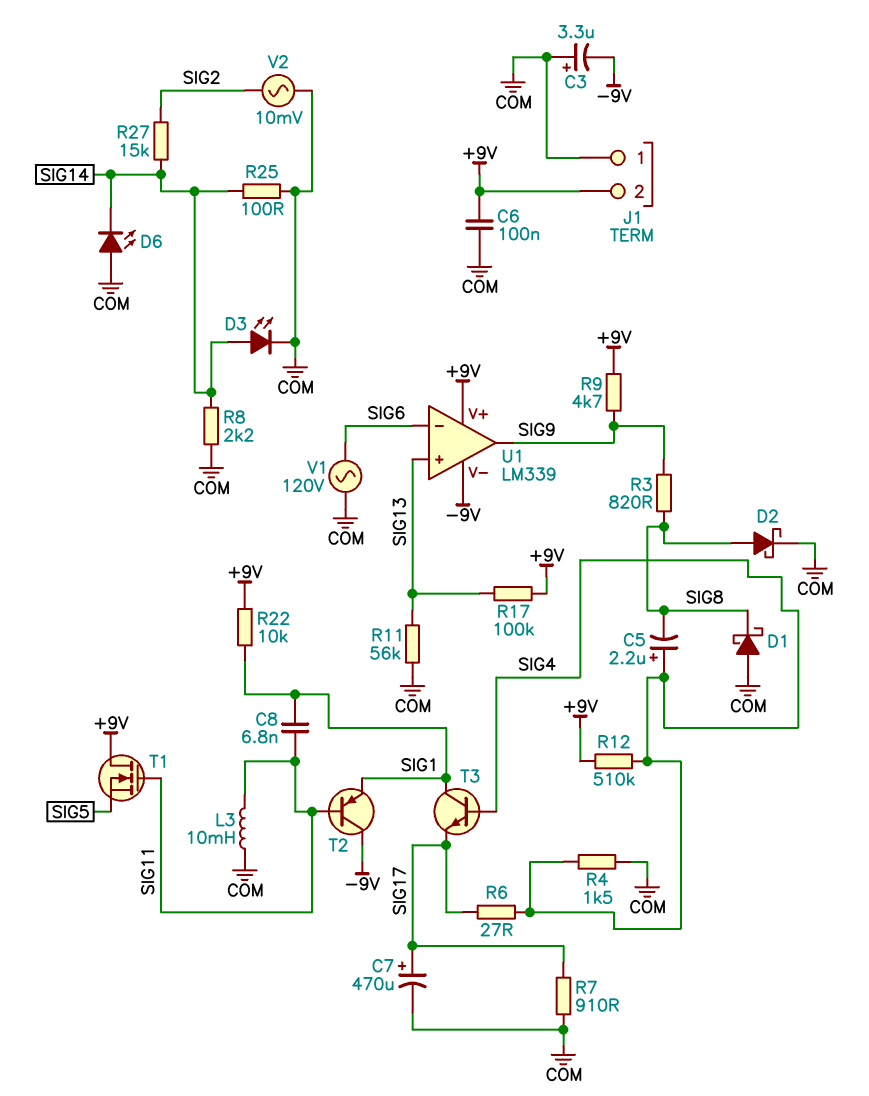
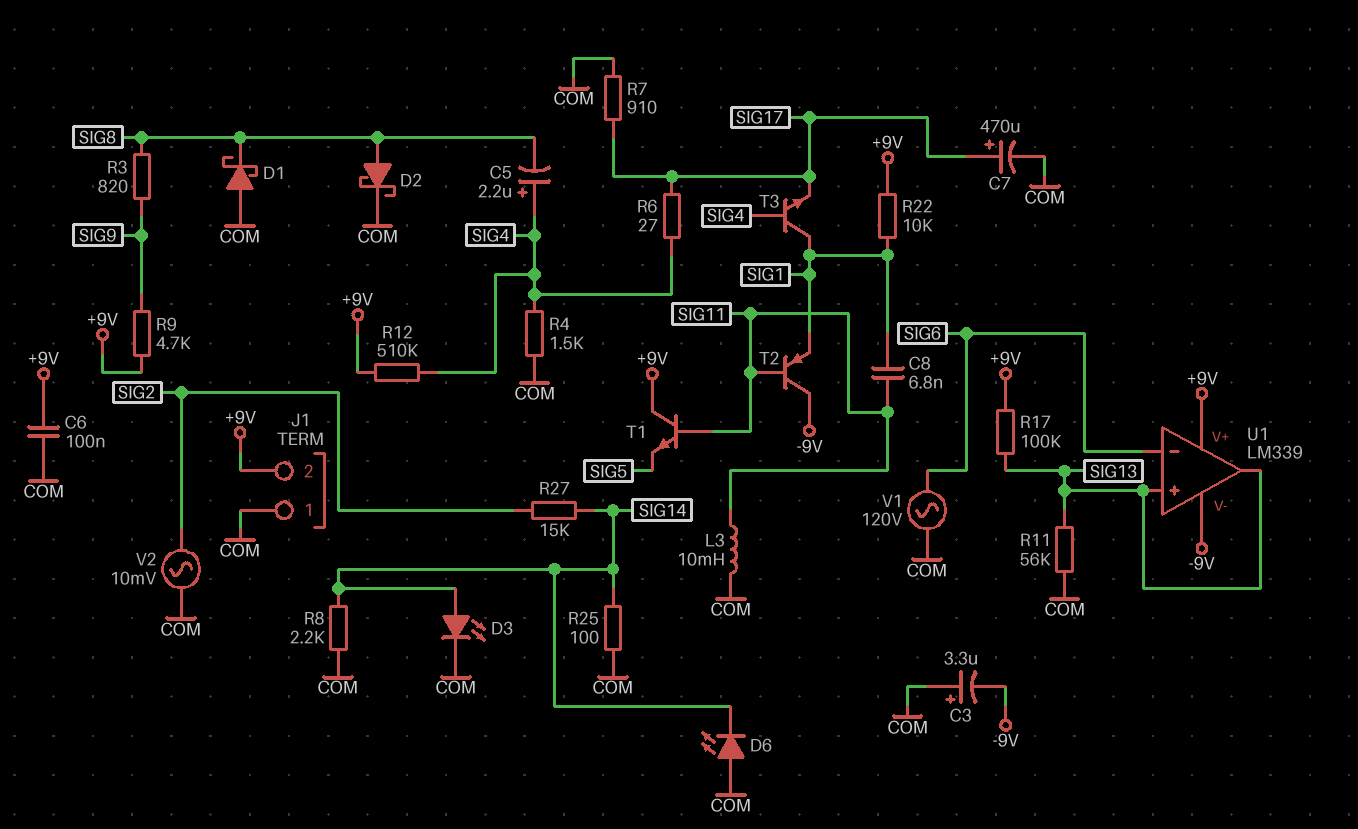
T1: NMOS (G SIG11, D +9V, S SIG5) -> NPN (B SIG11, C +9V, E SIG5)
U1 pin out: SIG9 -> SIG13

